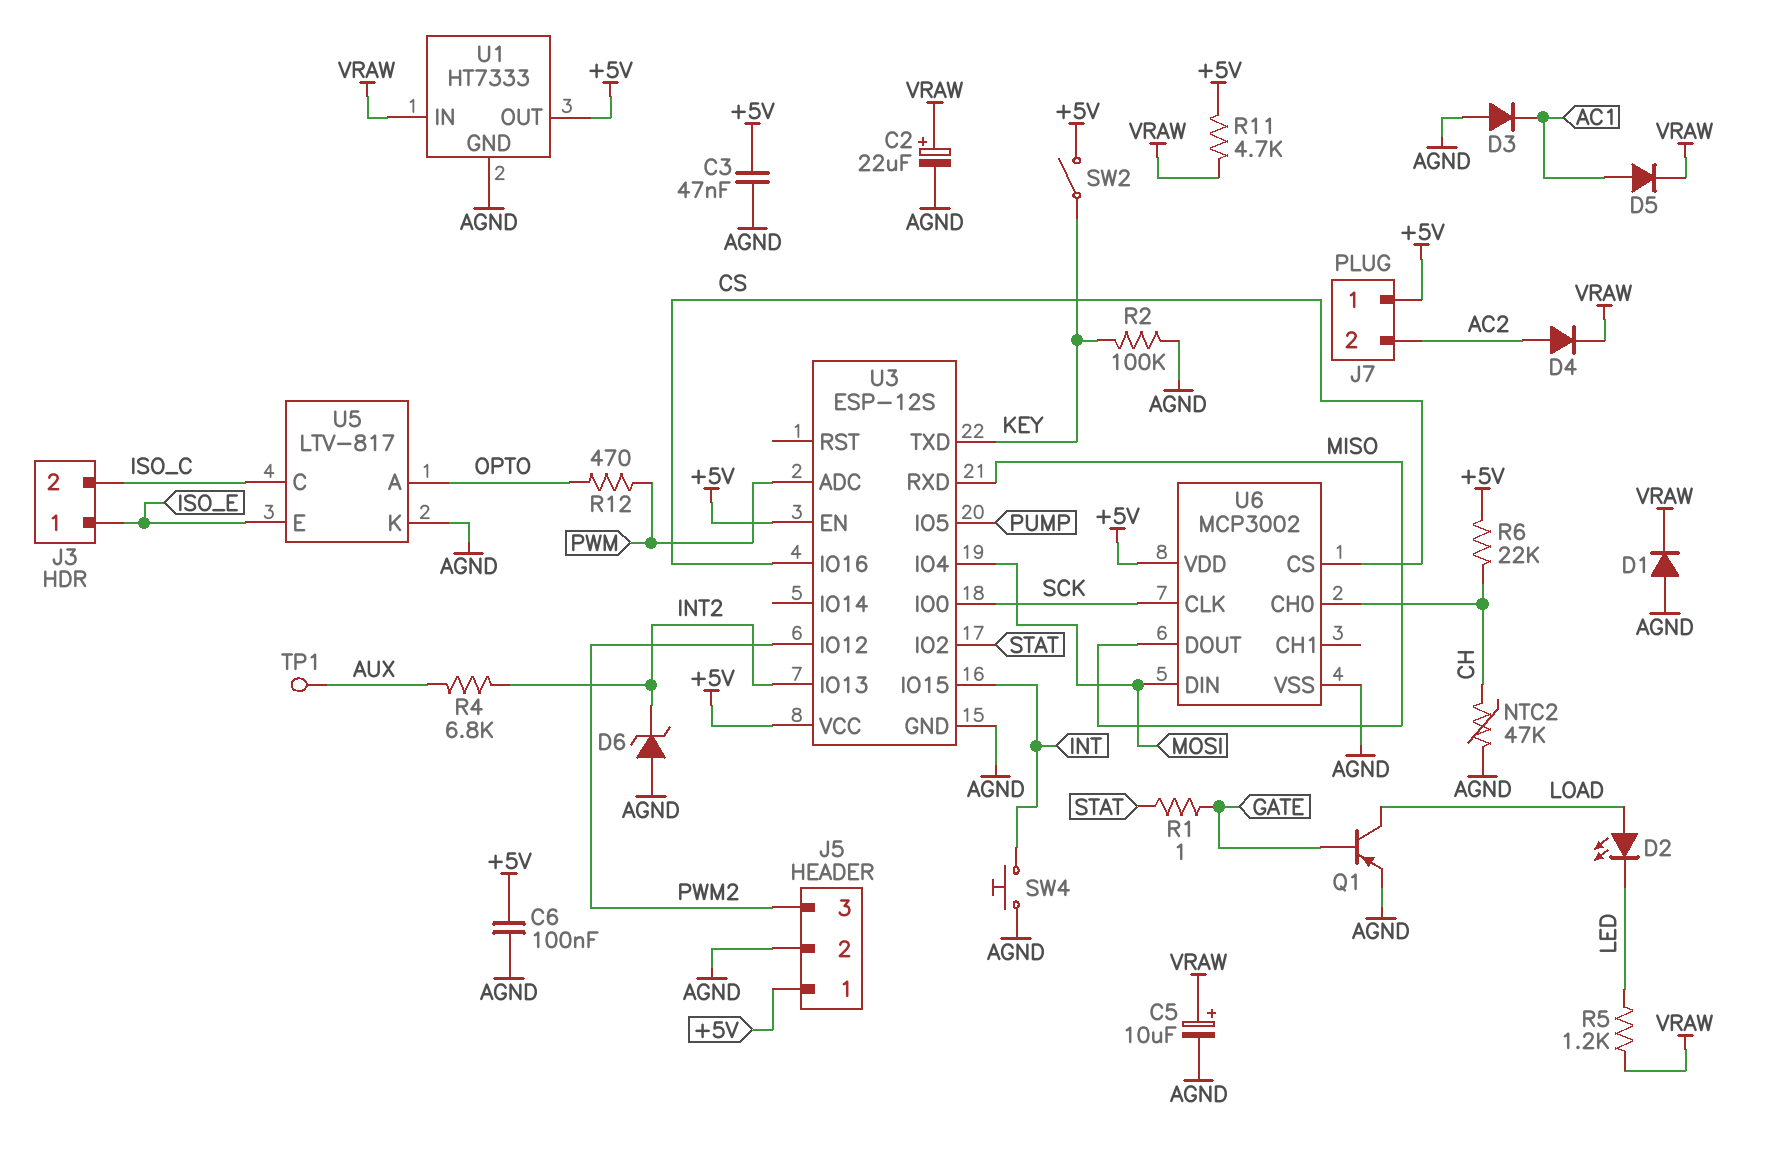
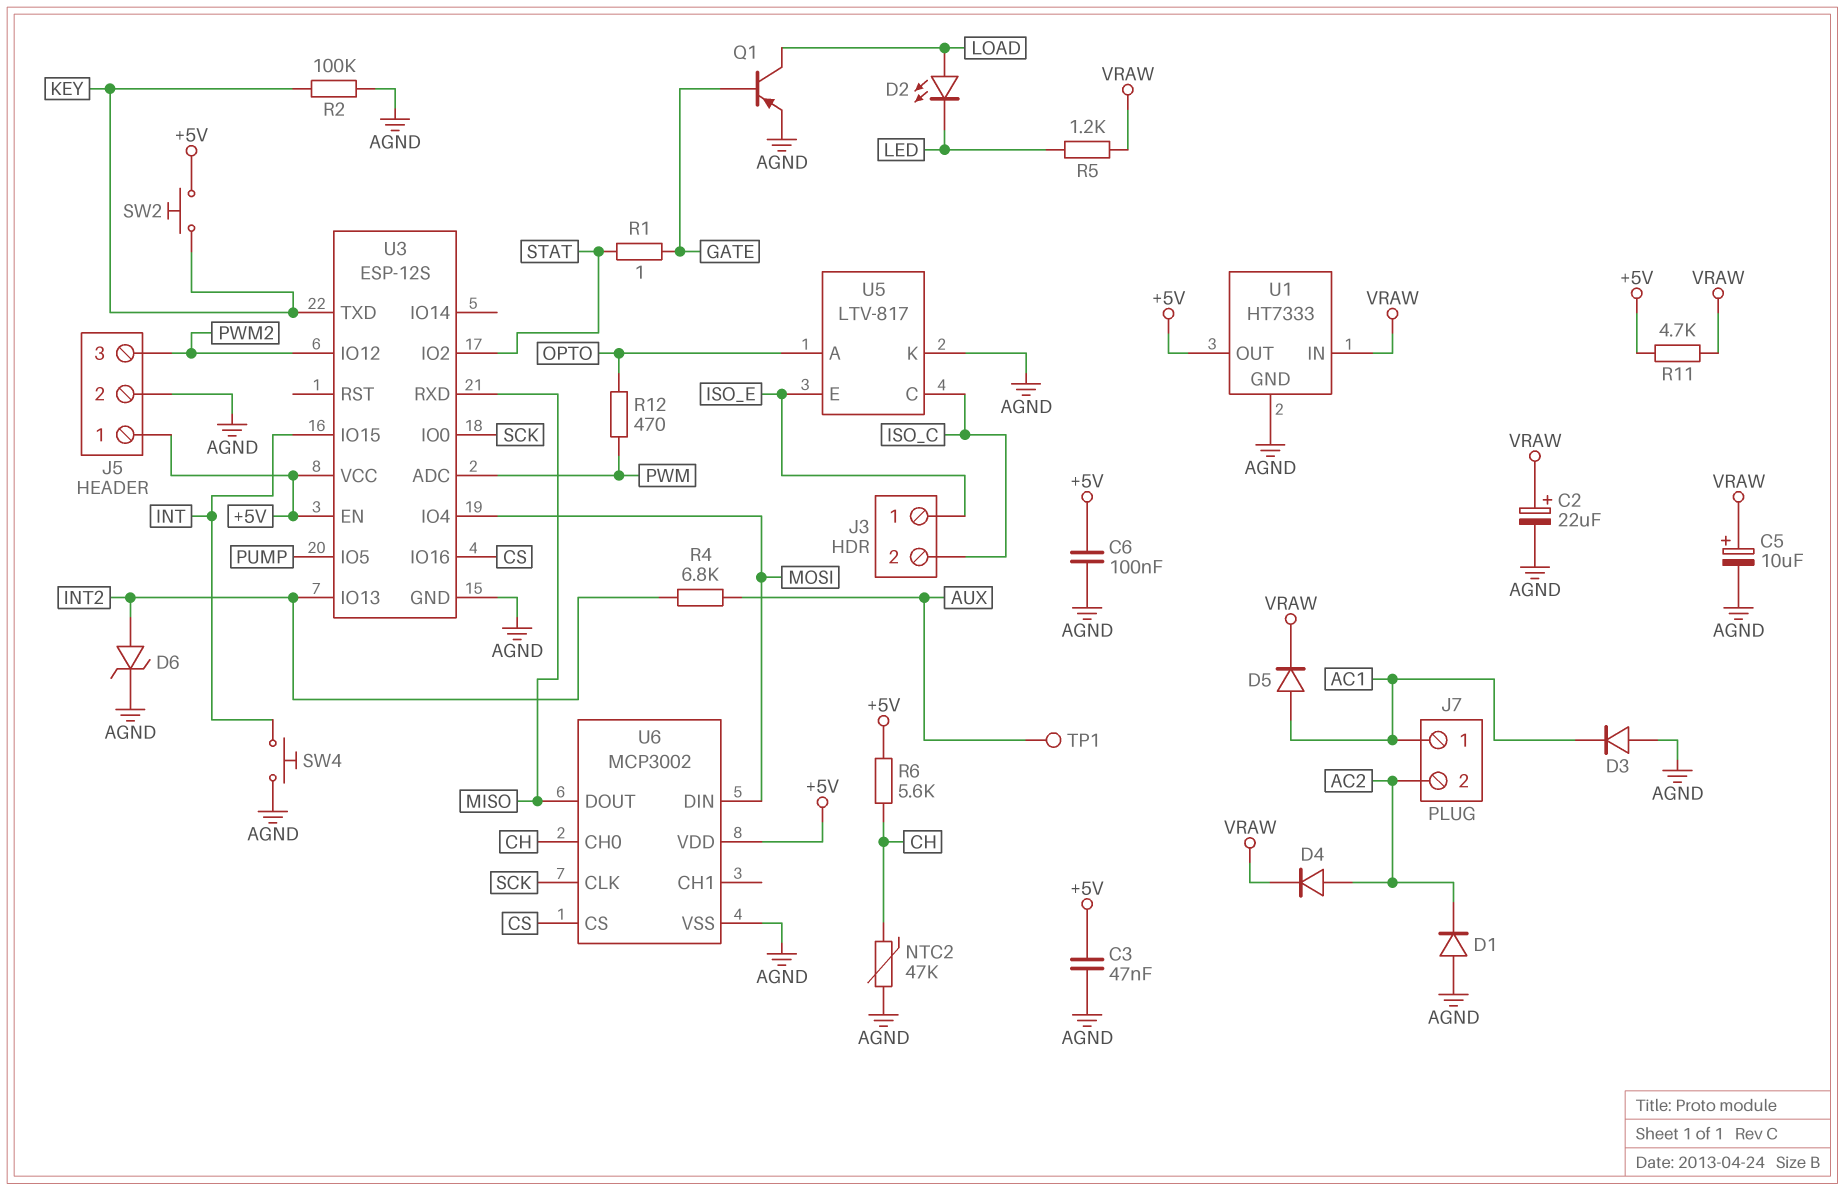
D1: diode (A AGND, K VRAW) -> diode (A AGND, K AC2)
D6: zener (A AGND, K INT2) -> zener (A INT2, K AGND)
J7 pin 1: +5V -> AC1
R6: 22k (+5V, CH) -> 5.6k (+5V, CH)
SW2: switch (+5V, KEY) -> button (+5V, KEY)

